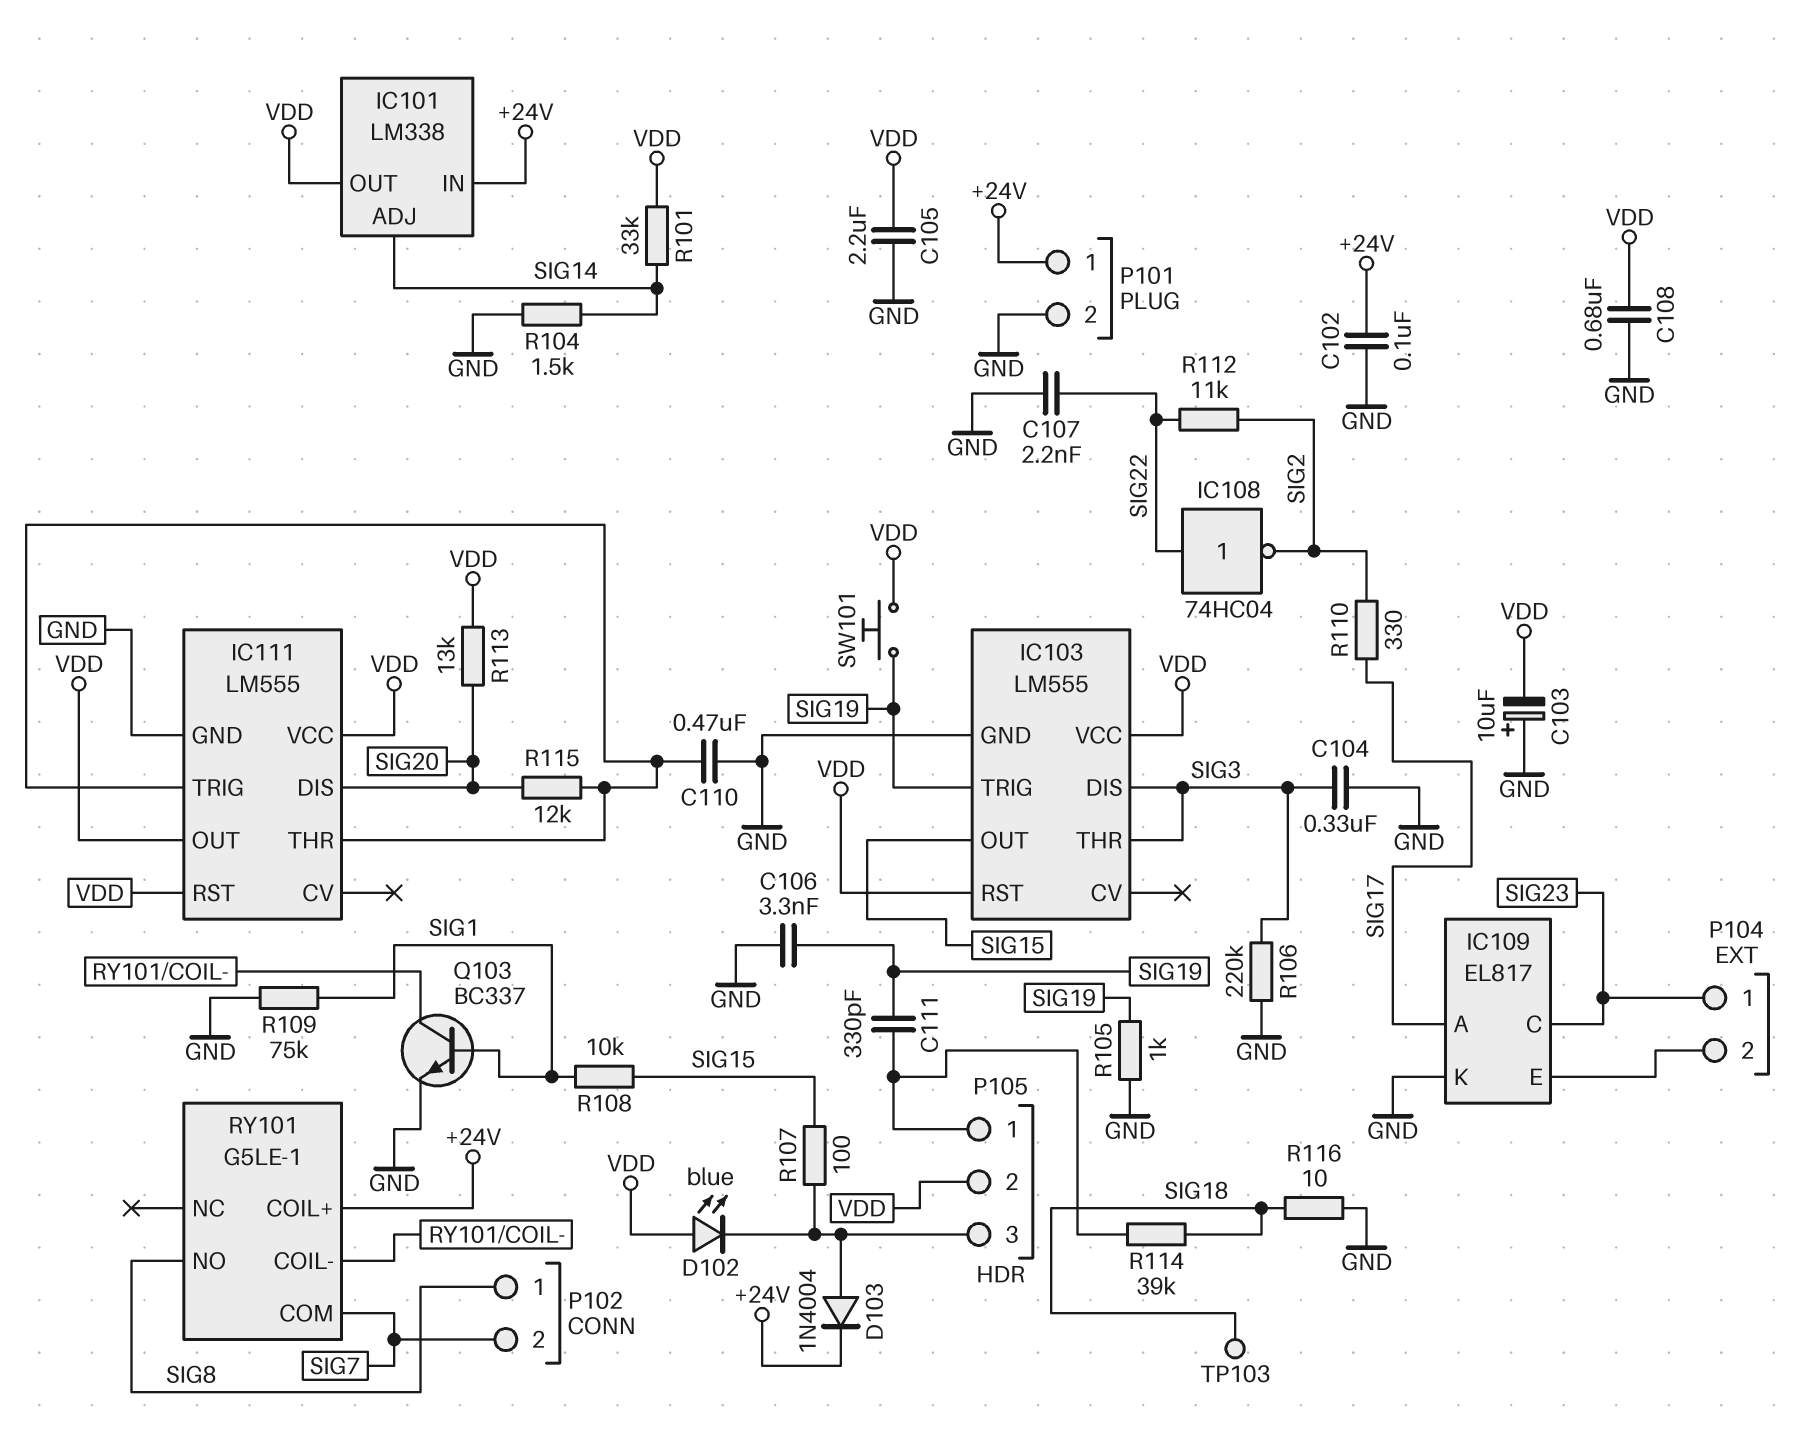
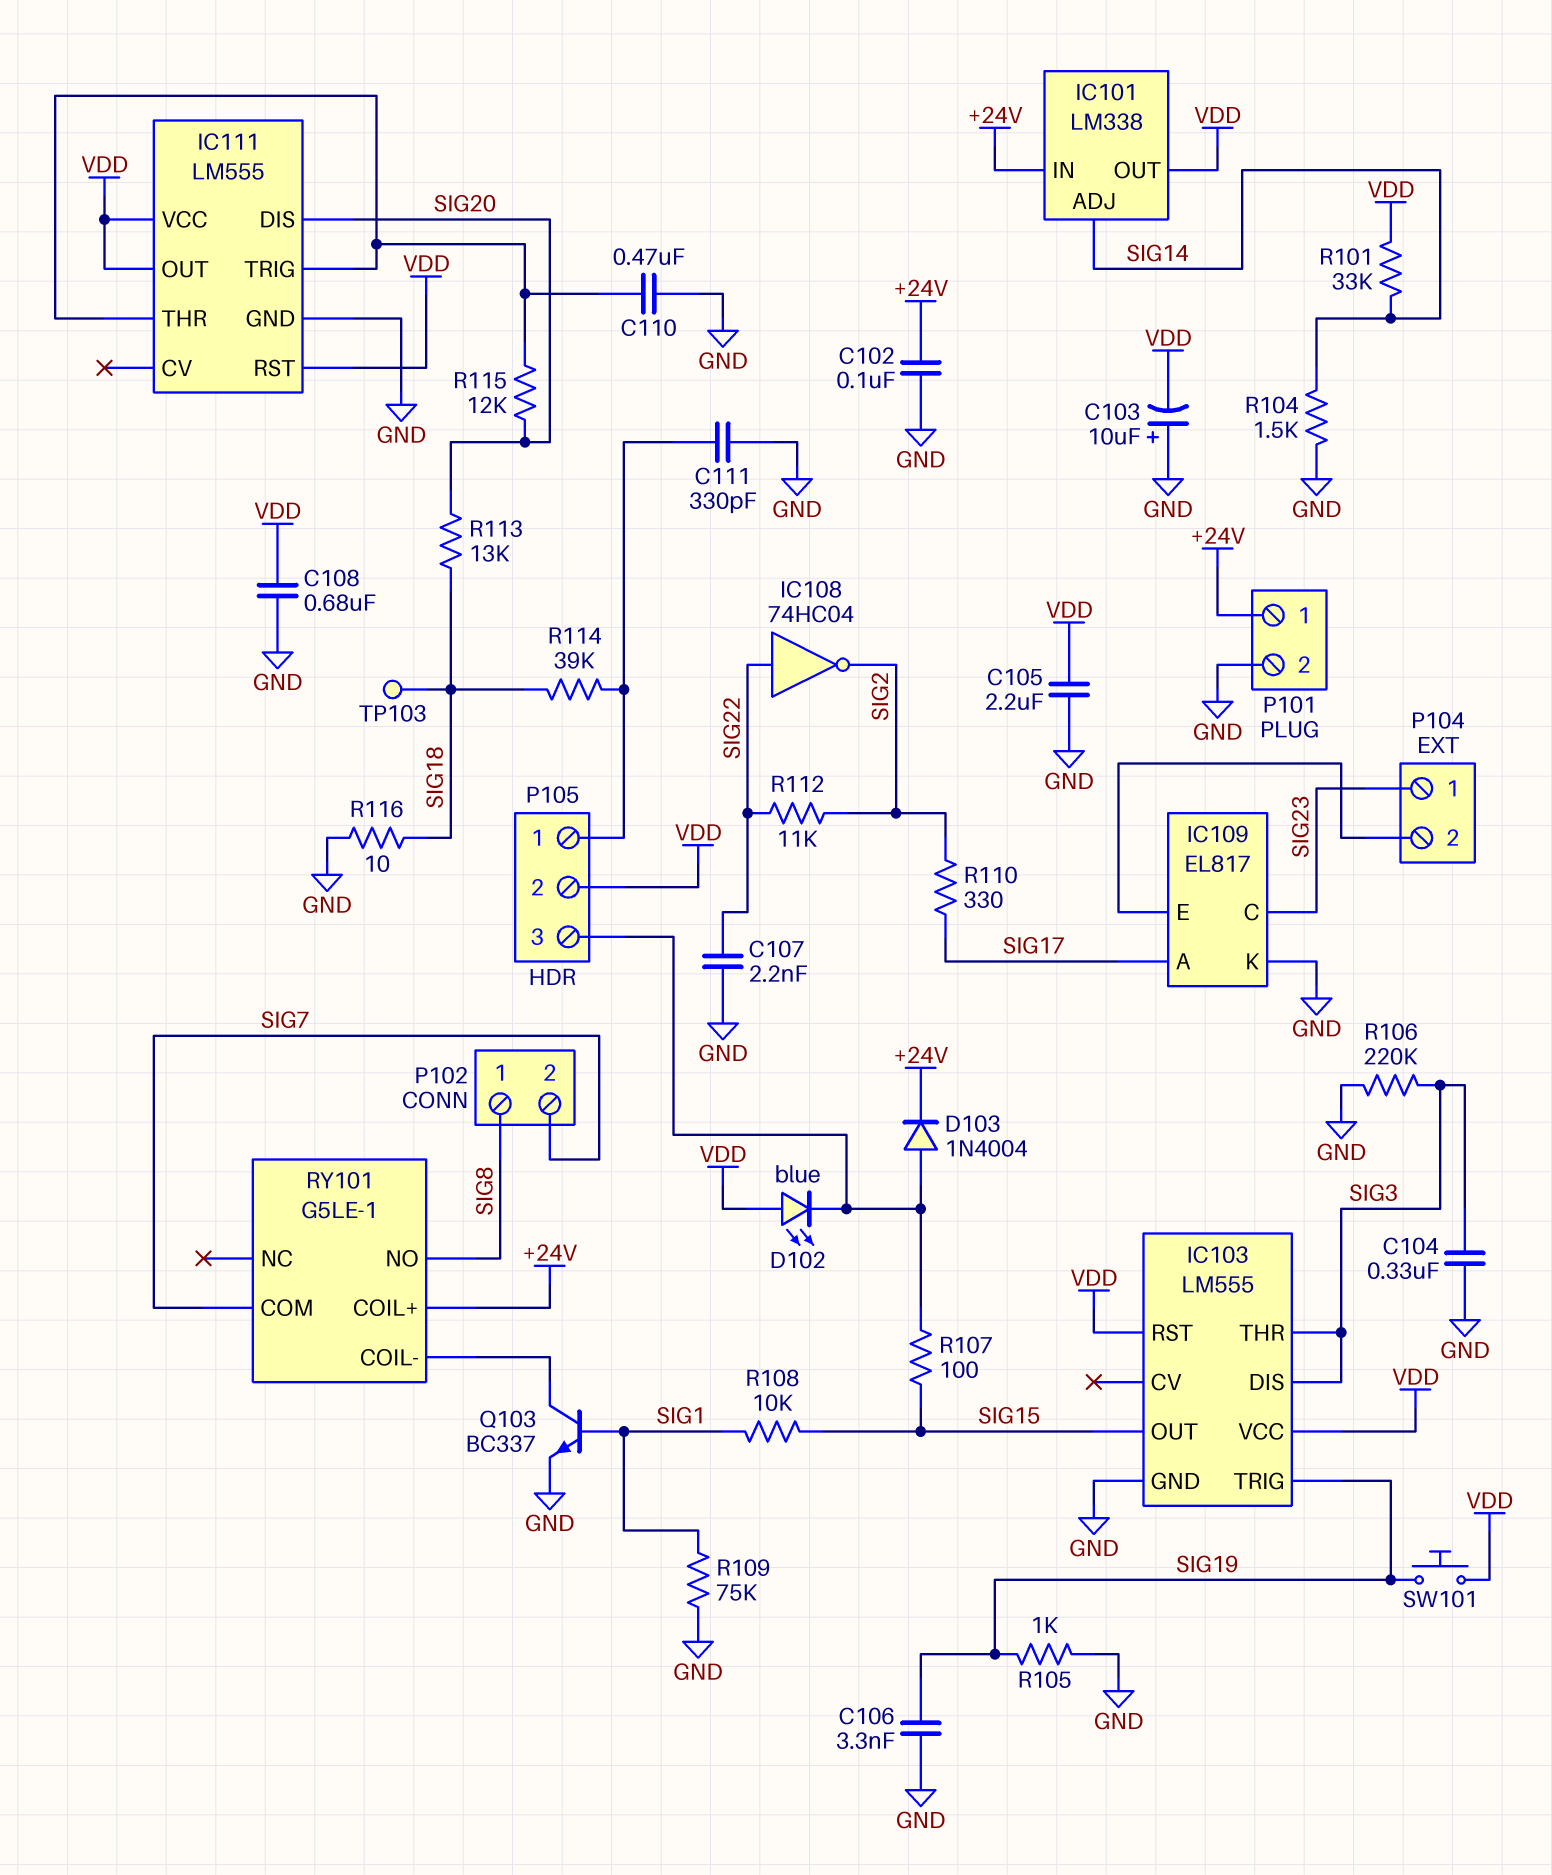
C111: 330pF (P105/1, SIG19) -> 330pF (GND, P105/1)
R113: 13k (SIG20, VDD) -> 13k (SIG18, SIG20)

